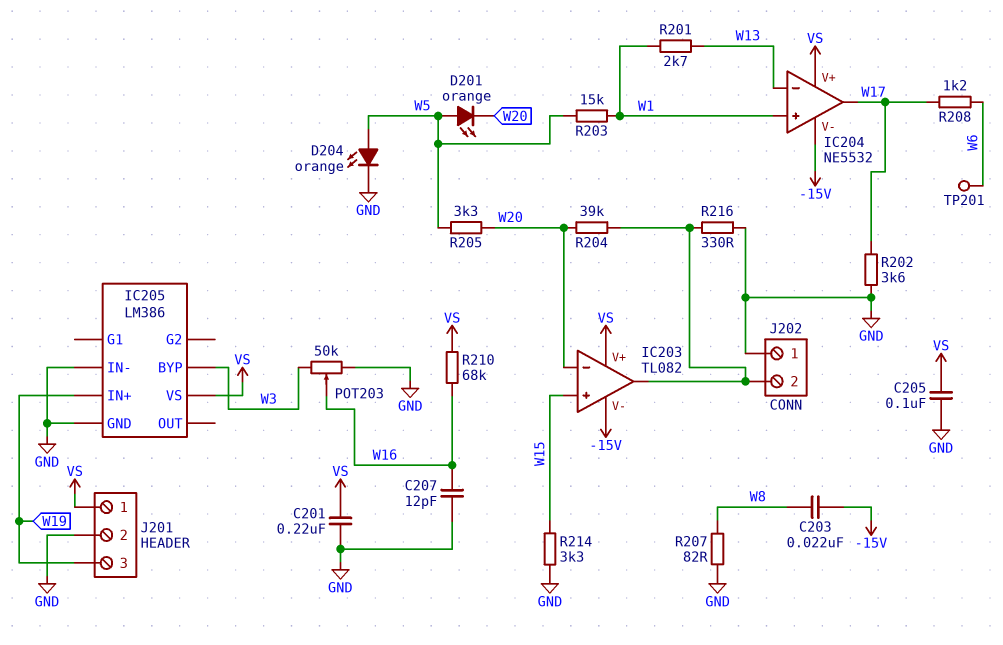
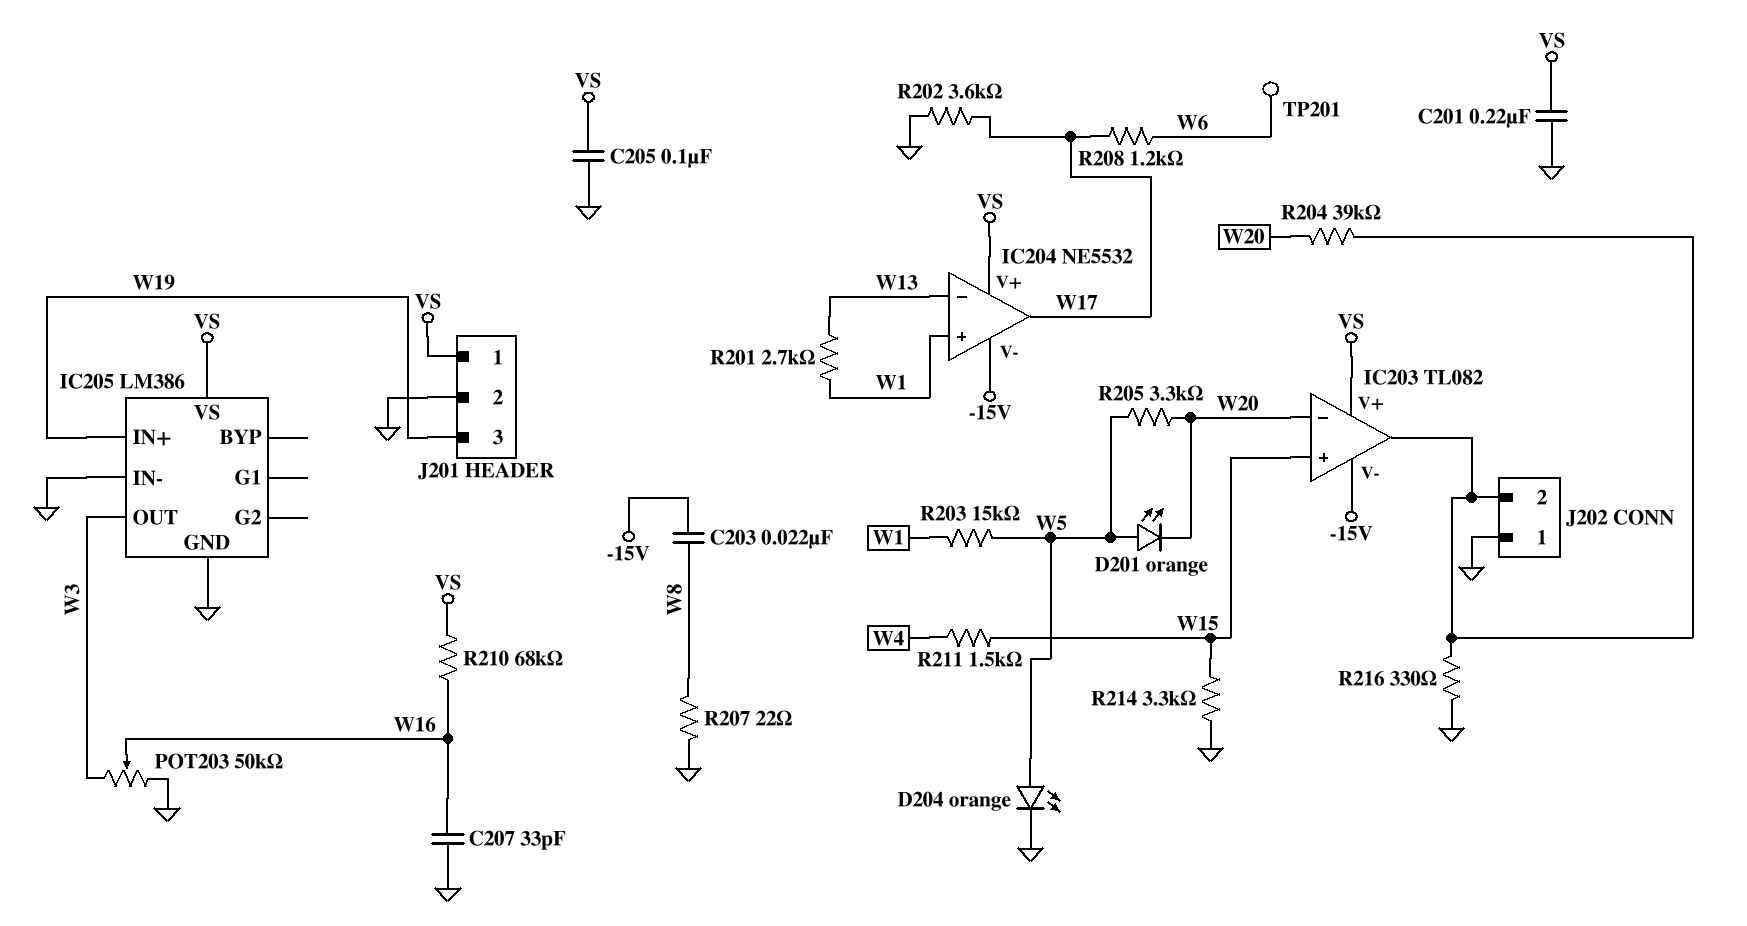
C207: 12pF (GND, W16) -> 33pF (GND, W16)
IC205 pin BYP: W3 -> none
IC205 pin OUT: none -> W3
R207: 82 (GND, W8) -> 22 (GND, W8)
R211: none -> 1.5k (W4, W15)

